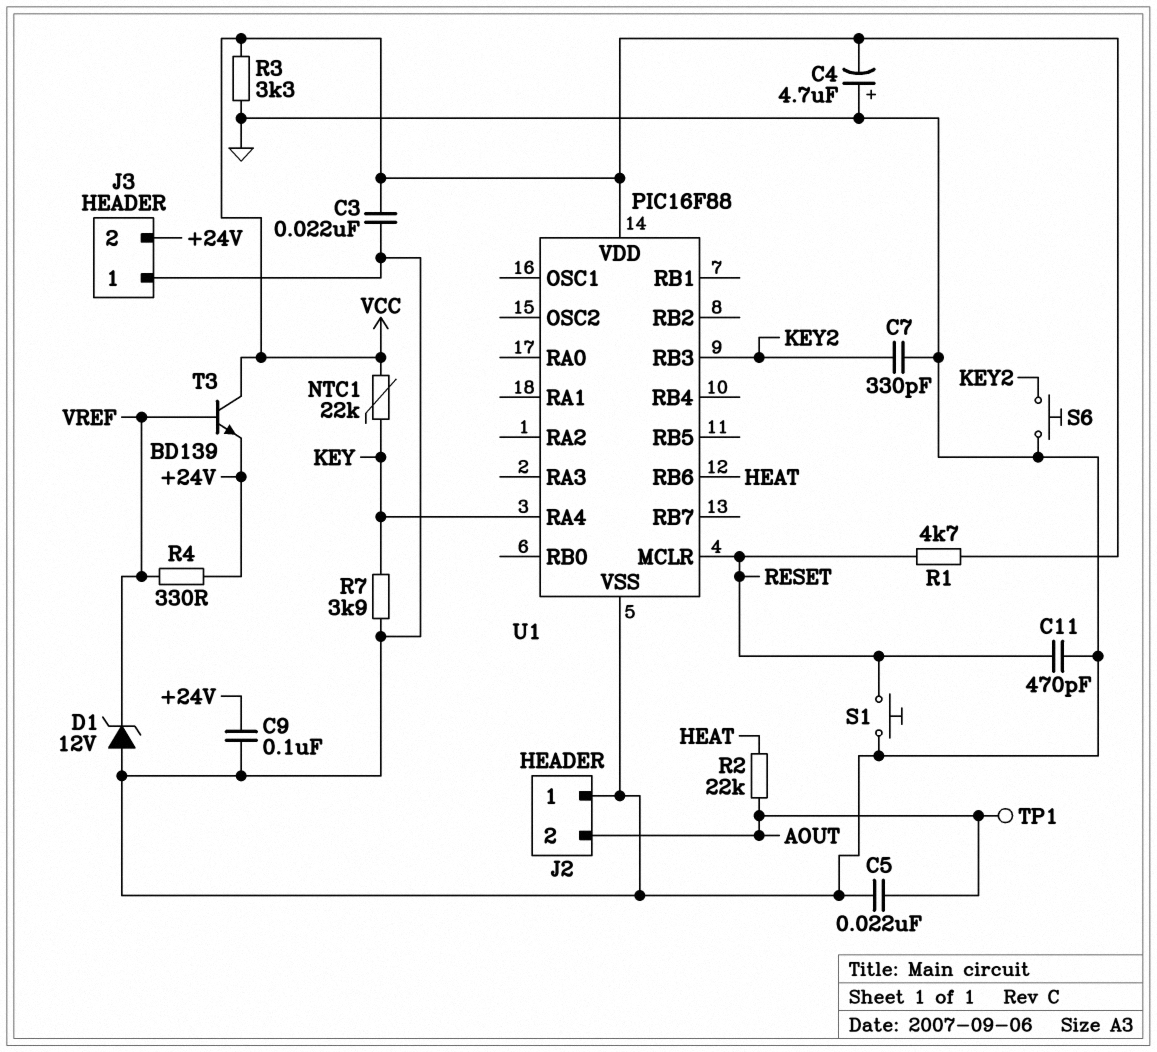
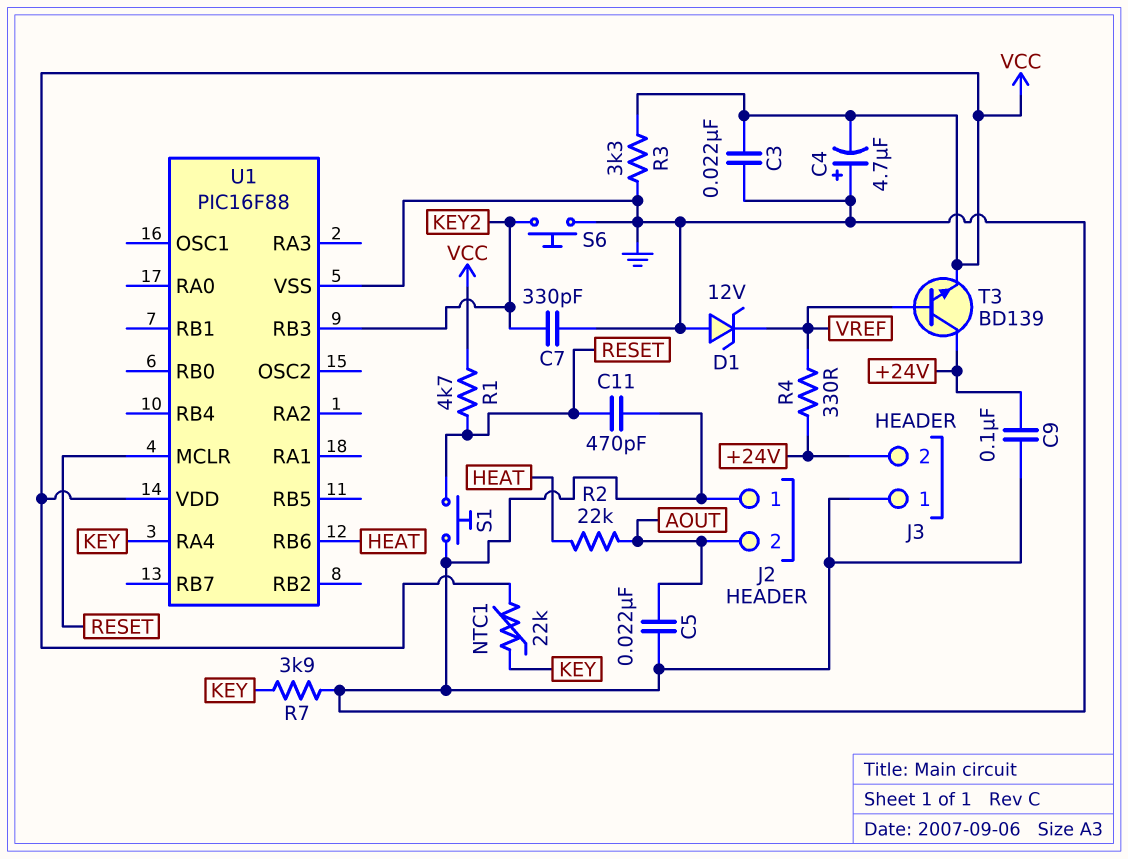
T3: NPN BD139 (B VREF, C VCC, E +24V) -> NPN BD139 (B VREF, C +24V, E VCC)
TP1: test point (AOUT) -> none

